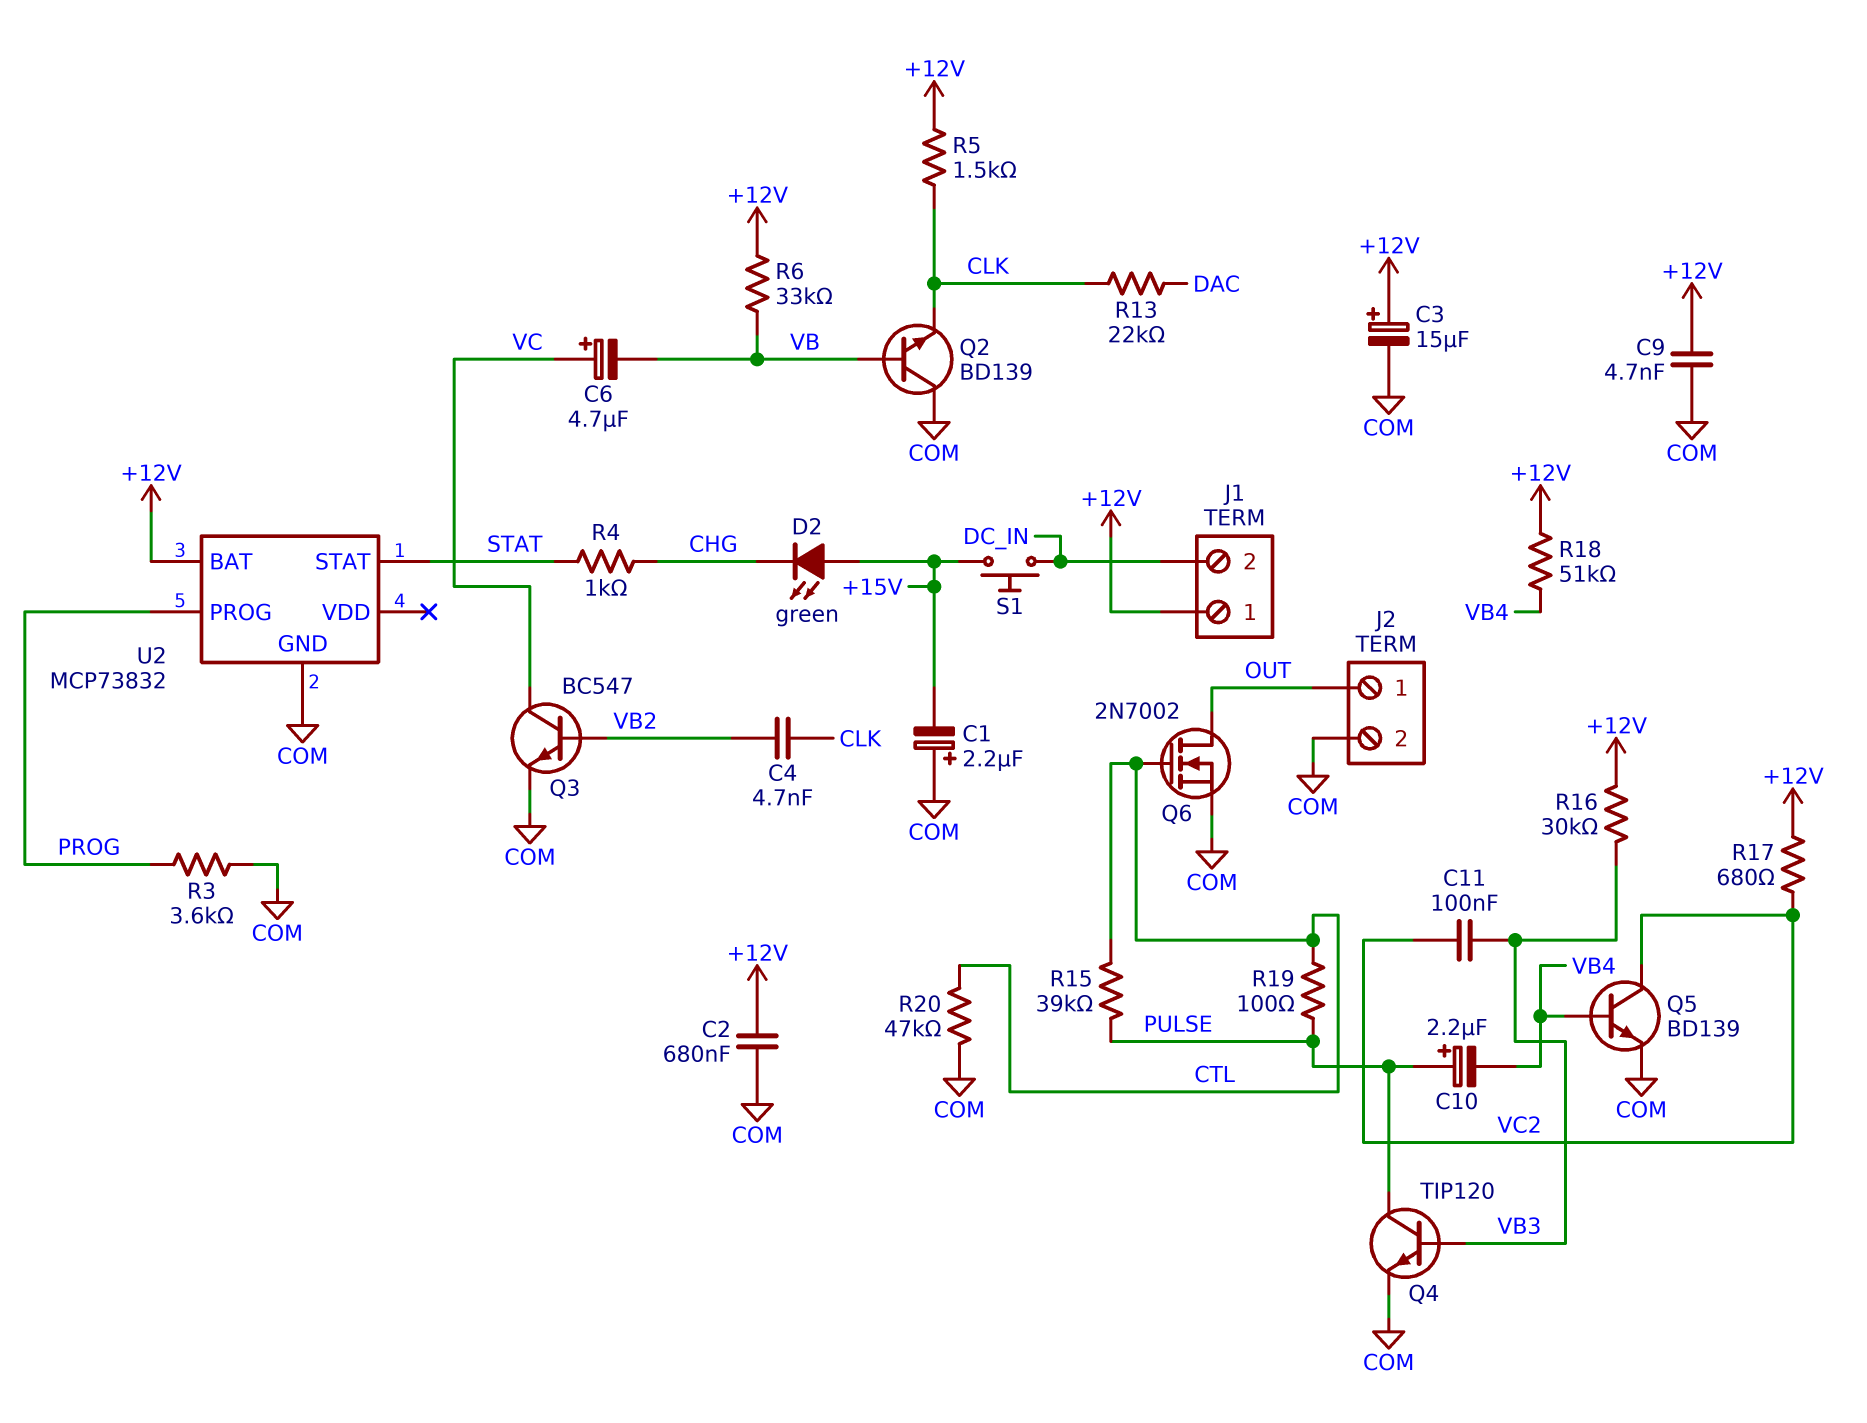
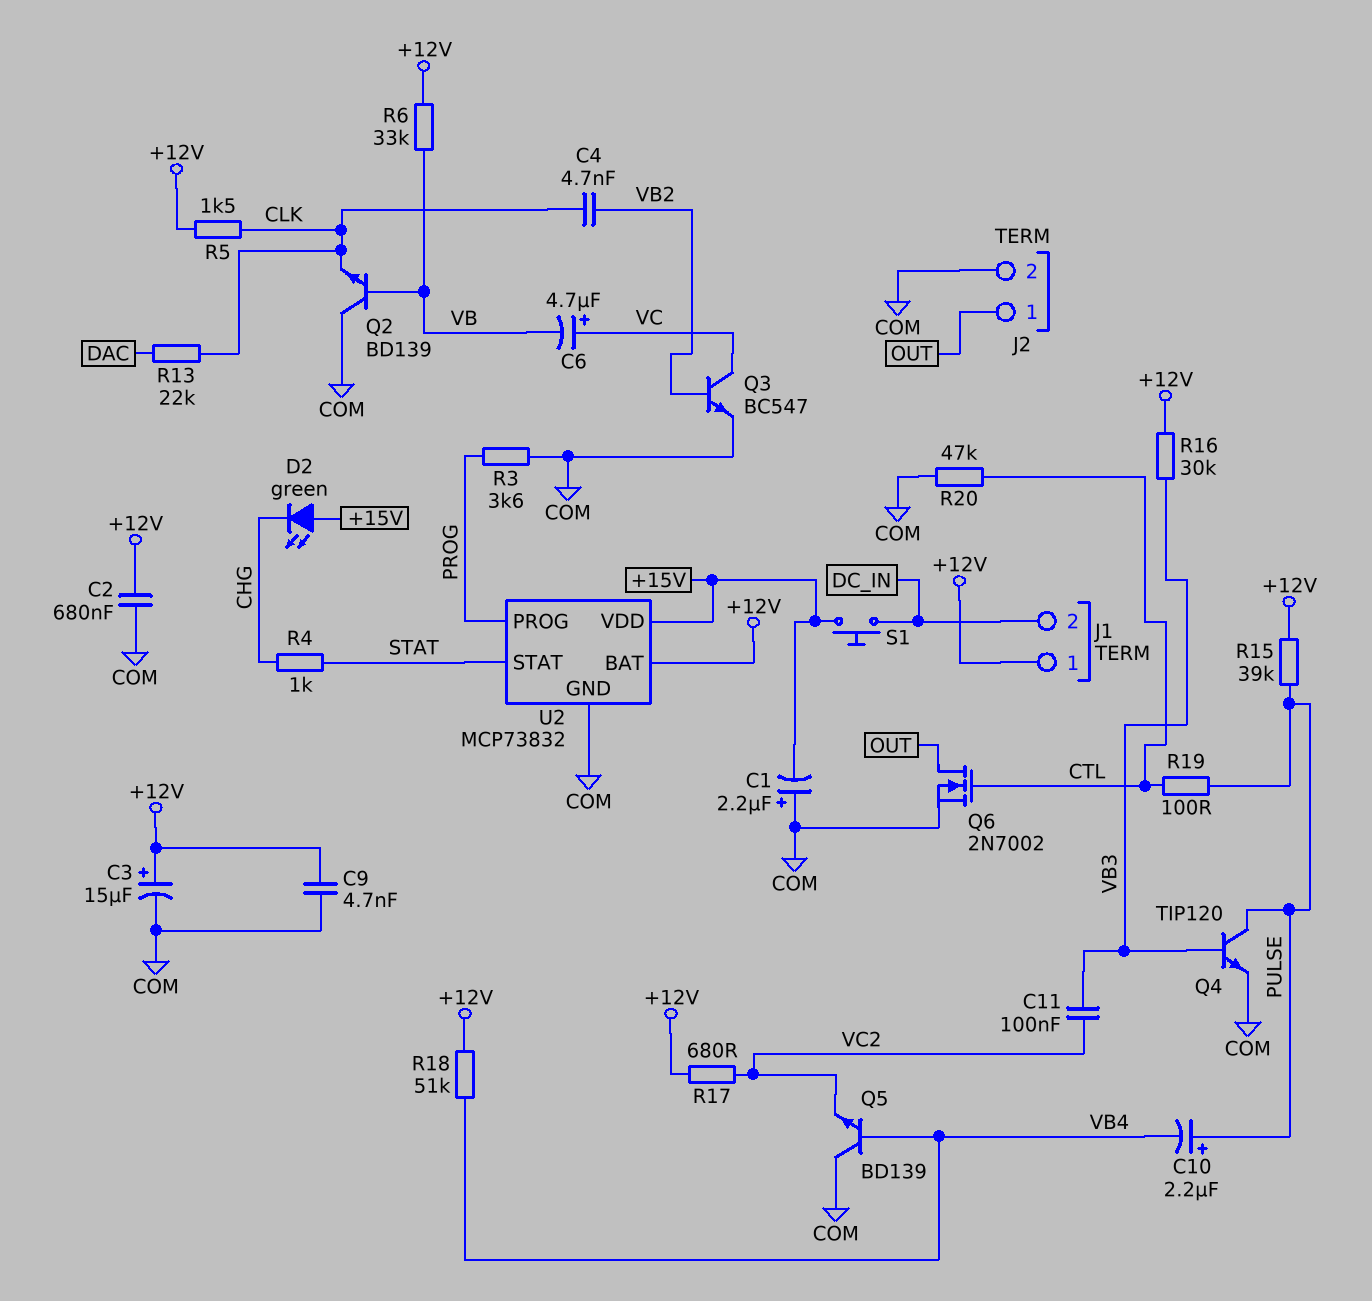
Q5: NPN BD139 (B VB4, C VC2, E COM) -> NPN BD139 (B VB4, C COM, E VC2)
R15: 39k (CTL, PULSE) -> 39k (+12V, PULSE)
U2 pin VDD: none -> +15V

